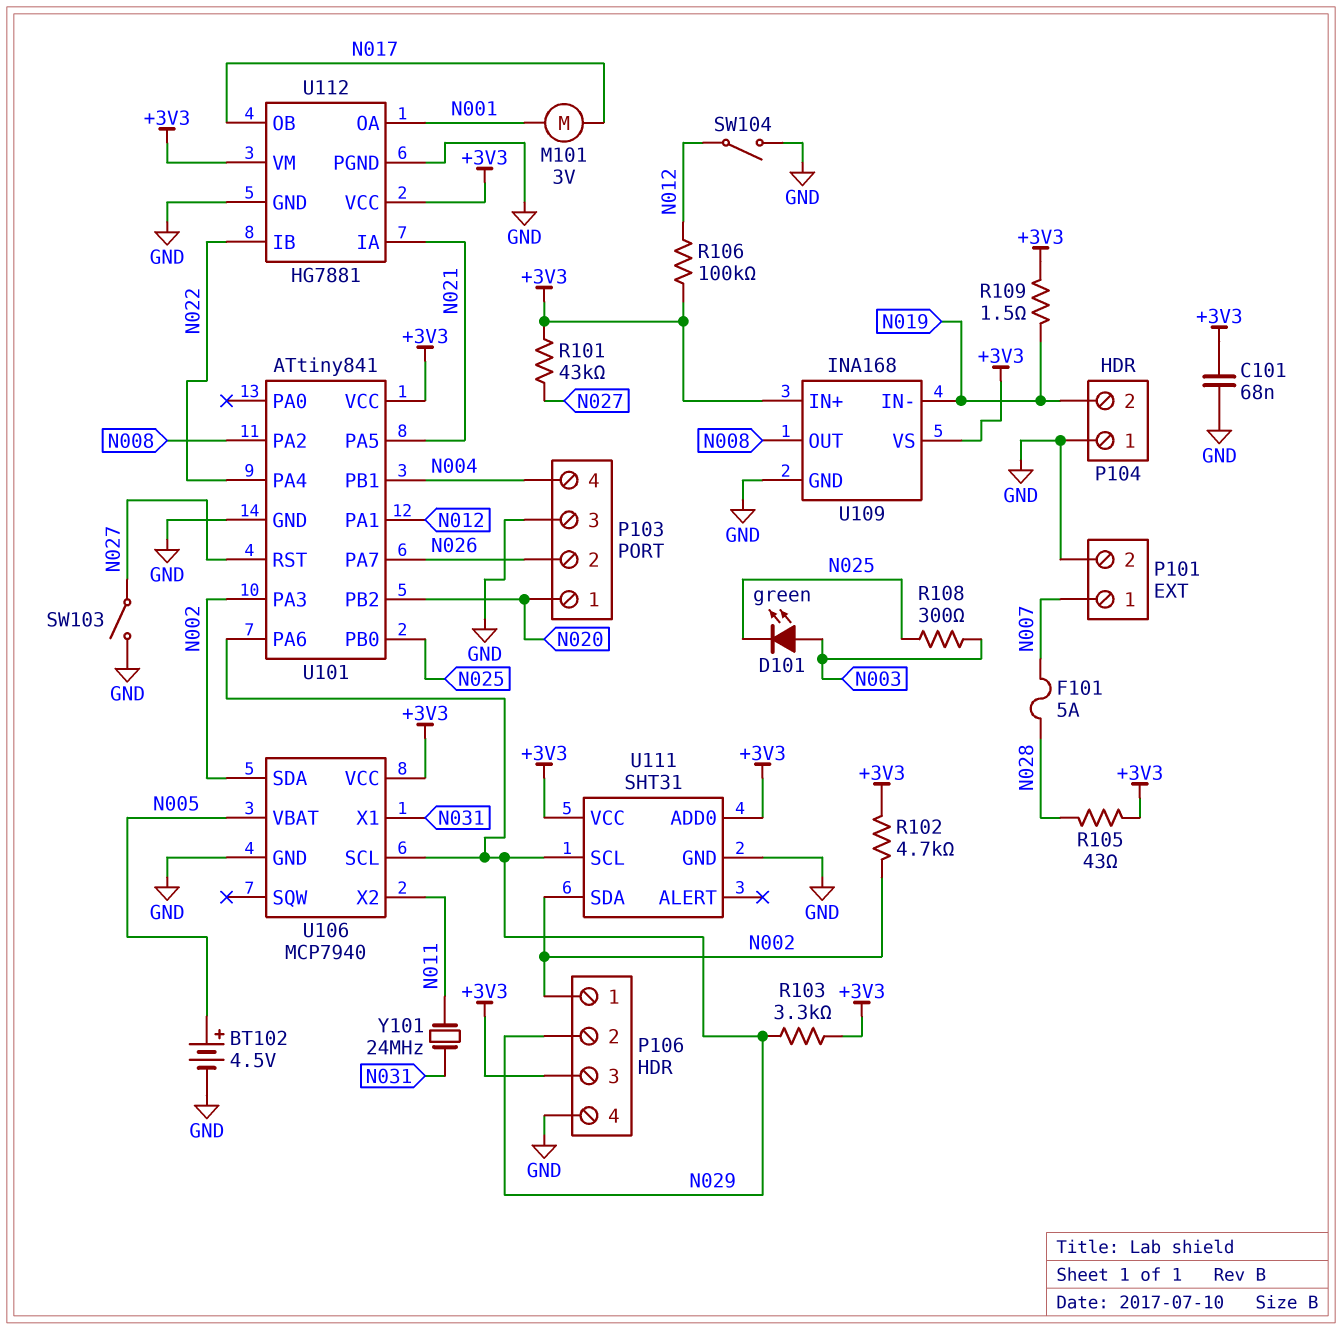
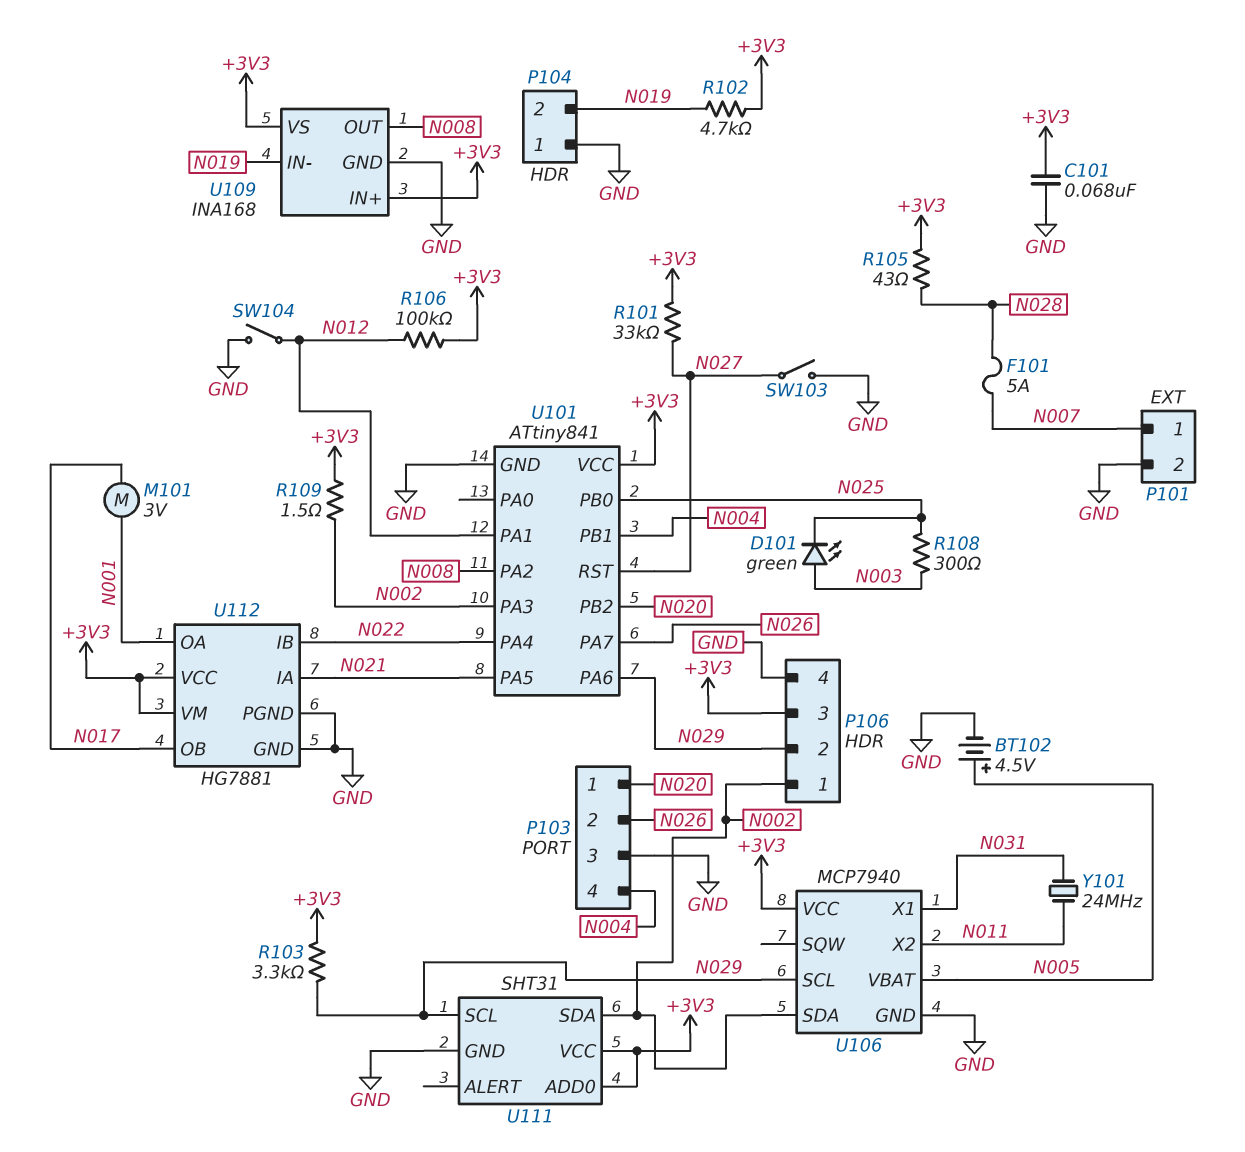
R101: 43k (+3V3, N027) -> 33k (+3V3, N027)
R102: 4.7k (+3V3, N002) -> 4.7k (+3V3, N019)
R109: 1.5 (+3V3, N019) -> 1.5 (+3V3, N002)

